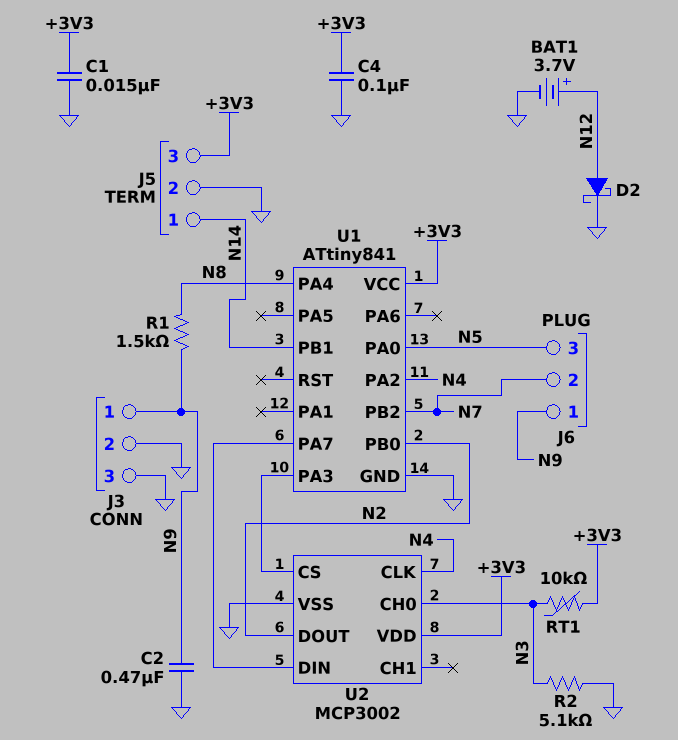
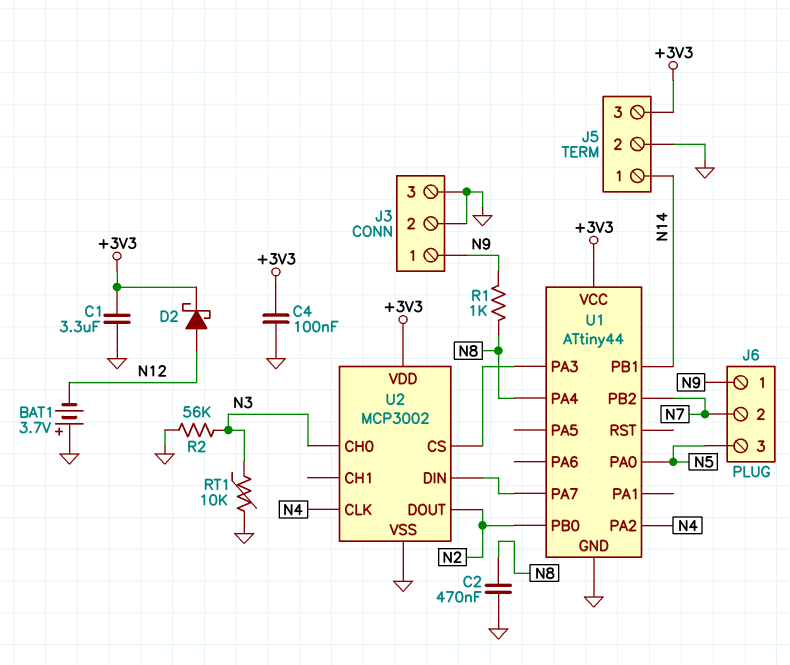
BAT1: 3.7V (plus N12, minus GND) -> 3.7V (plus GND, minus N12)
C1: 15nF (+3V3, GND) -> 3.3uF (+3V3, GND)
C2: 470nF (GND, N9) -> 470nF (GND, N8)
D2: schottky (A N12, K GND) -> schottky (A N12, K +3V3)
R1: 1.5k (N8, N9) -> 1k (N8, N9)
R2: 5.1k (GND, N3) -> 56k (GND, N3)
RT1: 10k (+3V3, N3) -> 10k (GND, N3)
U1: ATtiny841 -> ATtiny44

